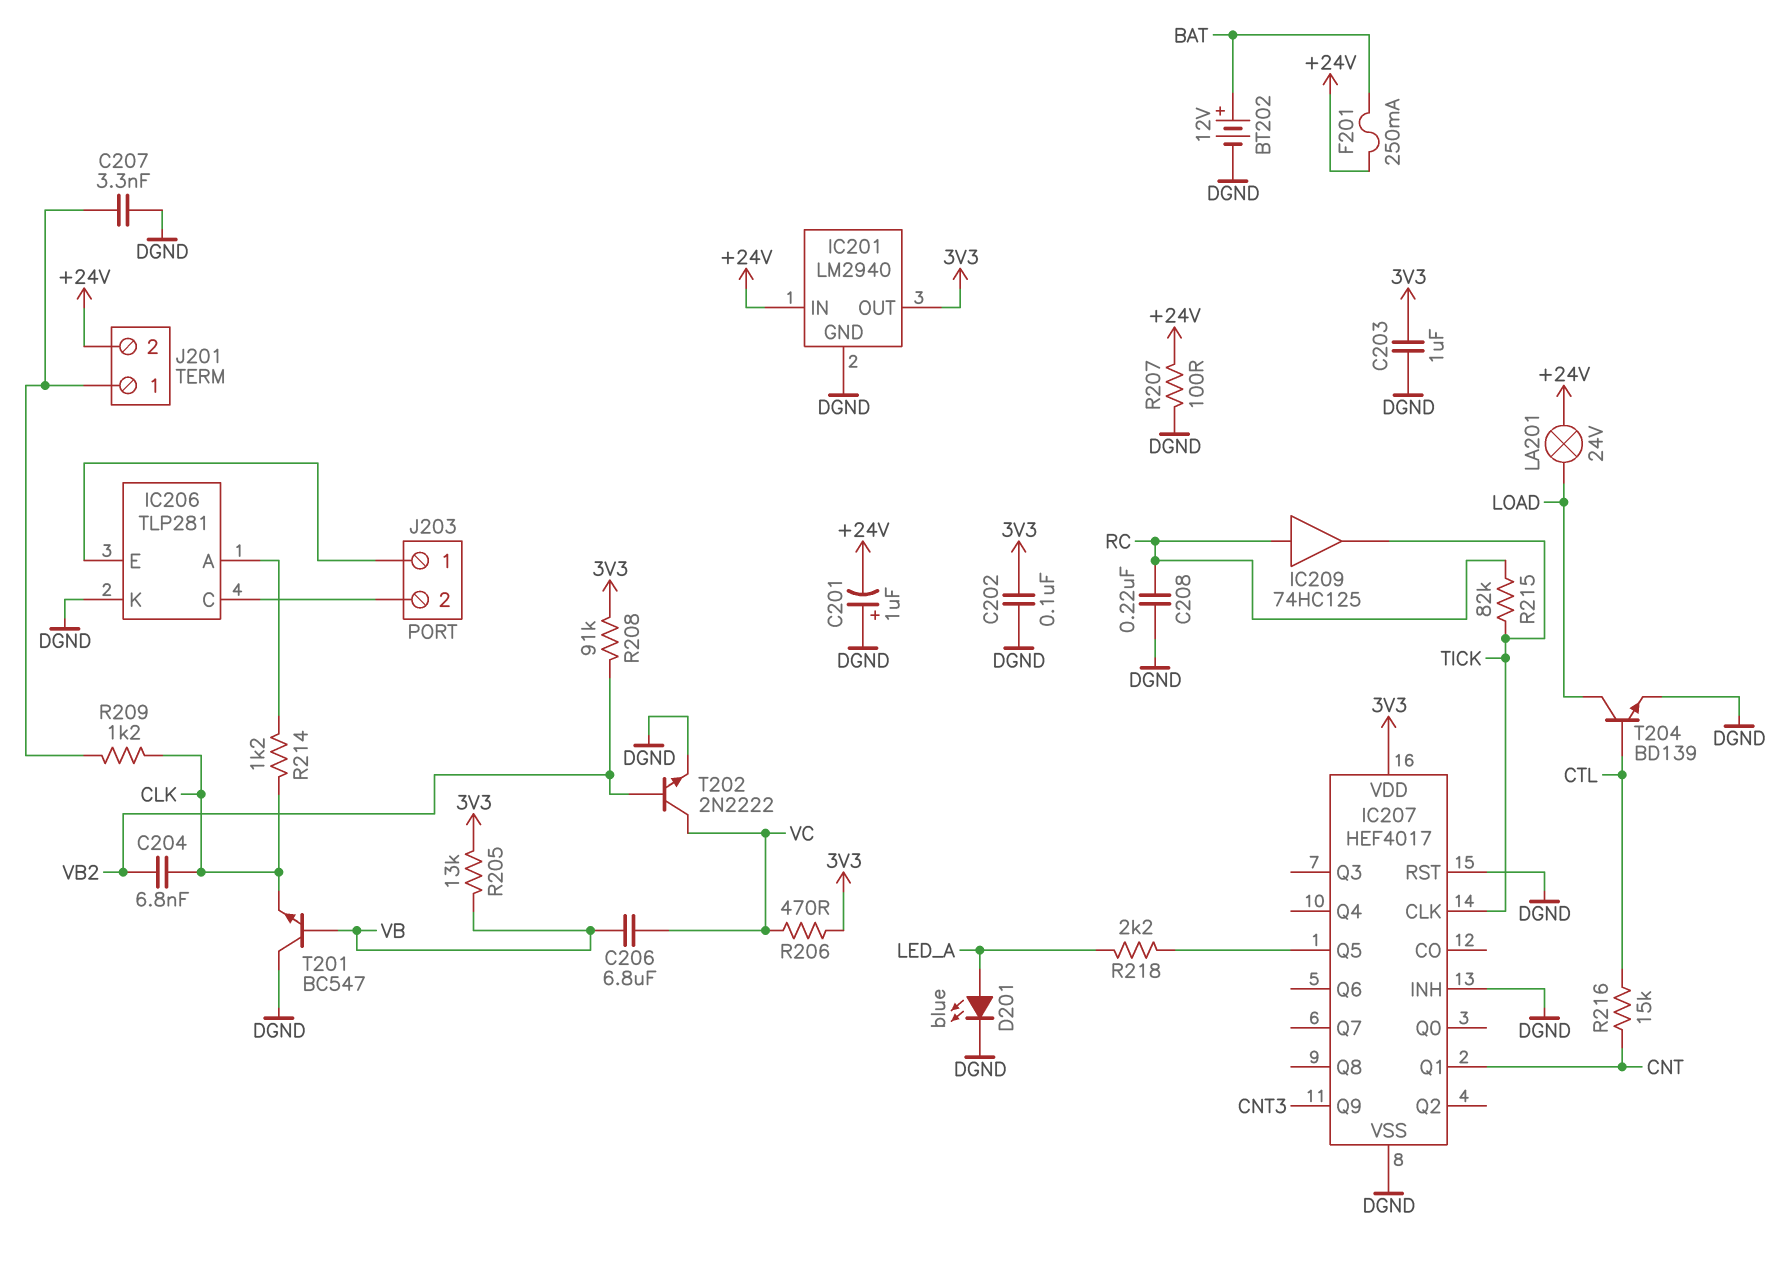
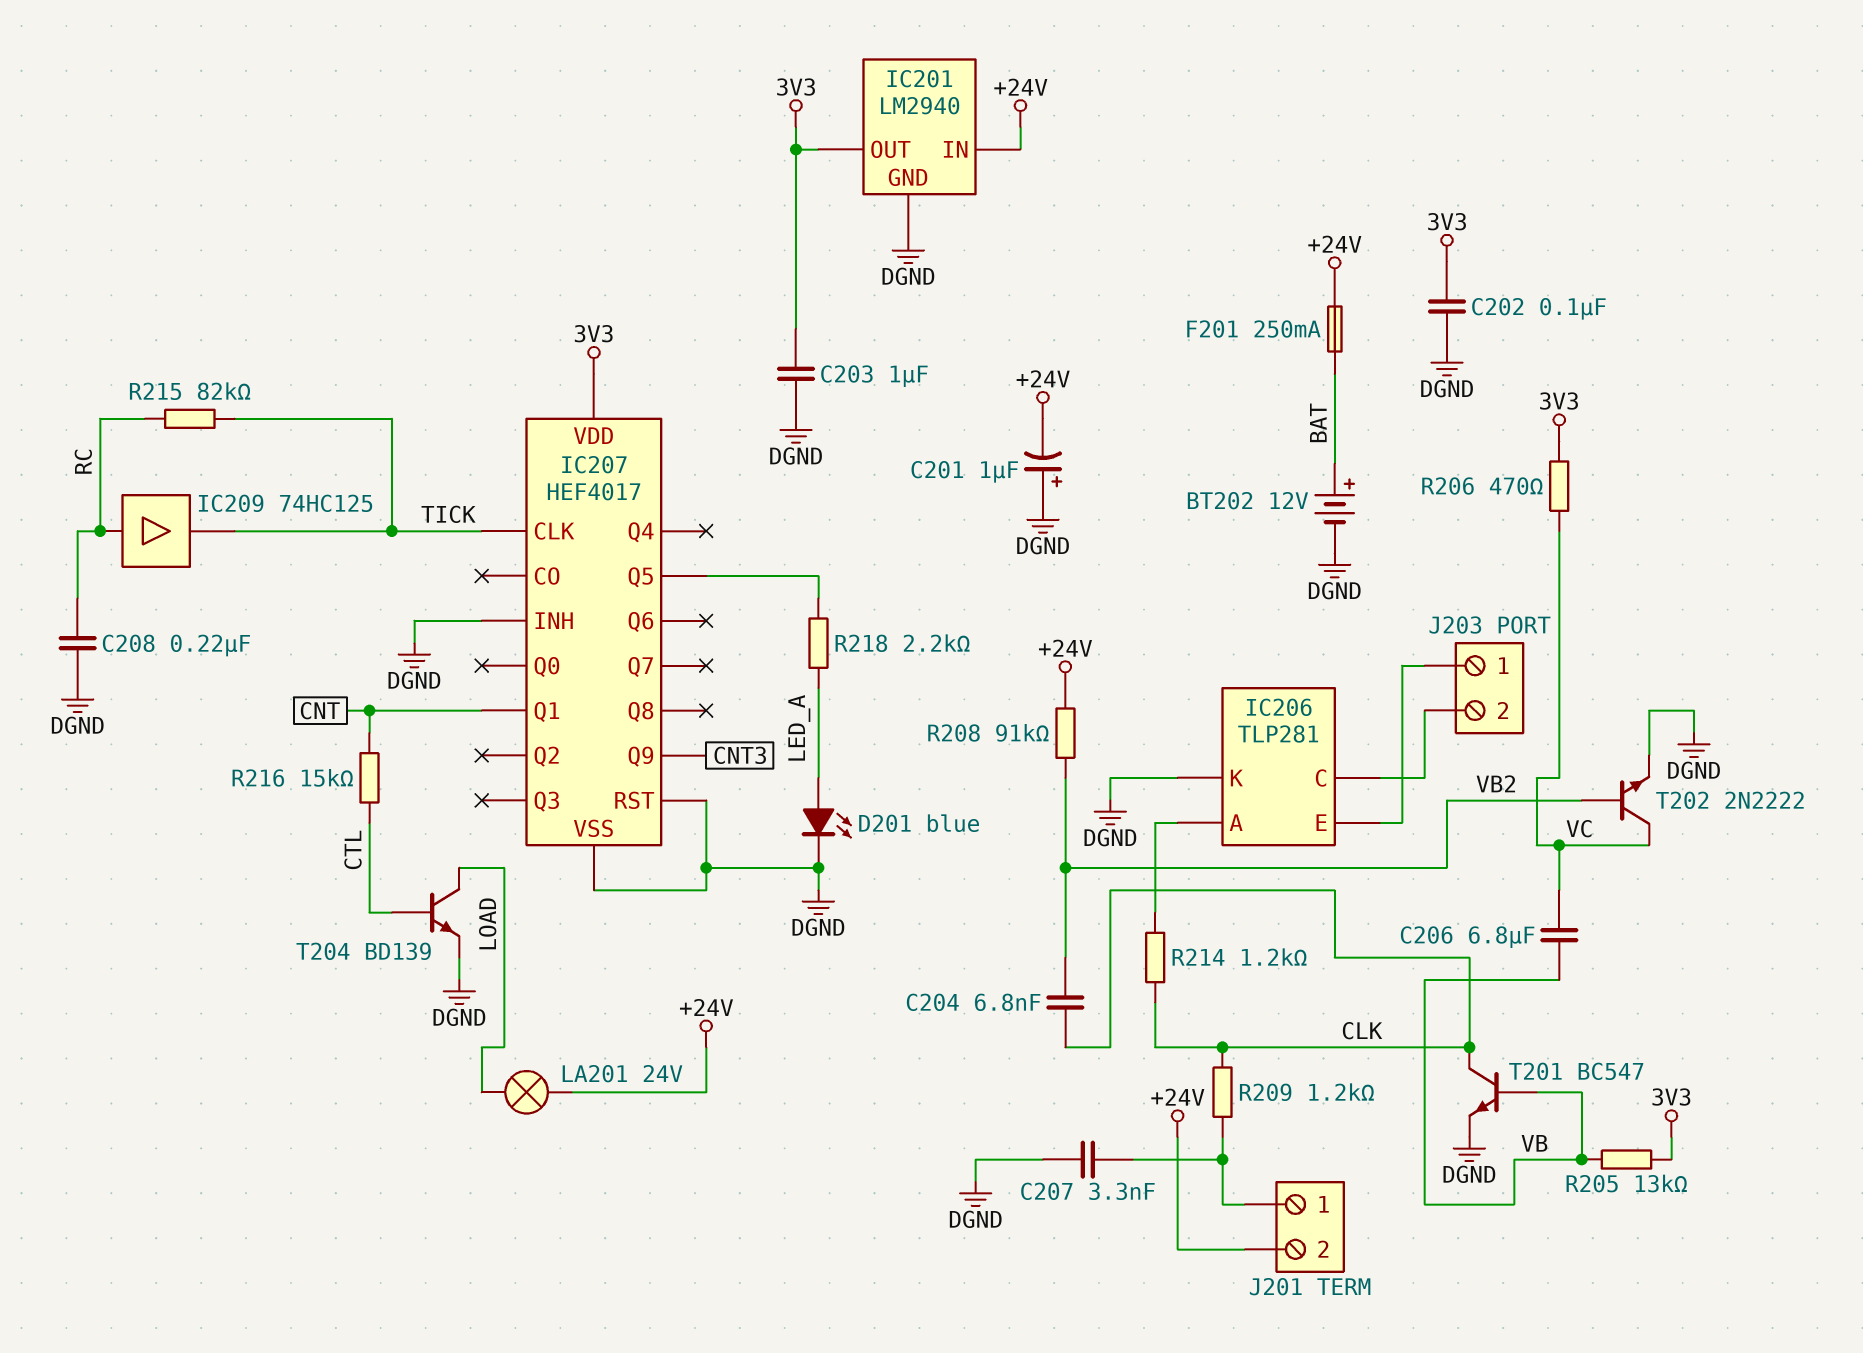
R207: 100 (+24V, DGND) -> none
R208: 91k (3V3, VB2) -> 91k (+24V, VB2)
T201: NPN BC547 (B VB, C DGND, E CLK) -> NPN BC547 (B VB, C CLK, E DGND)

